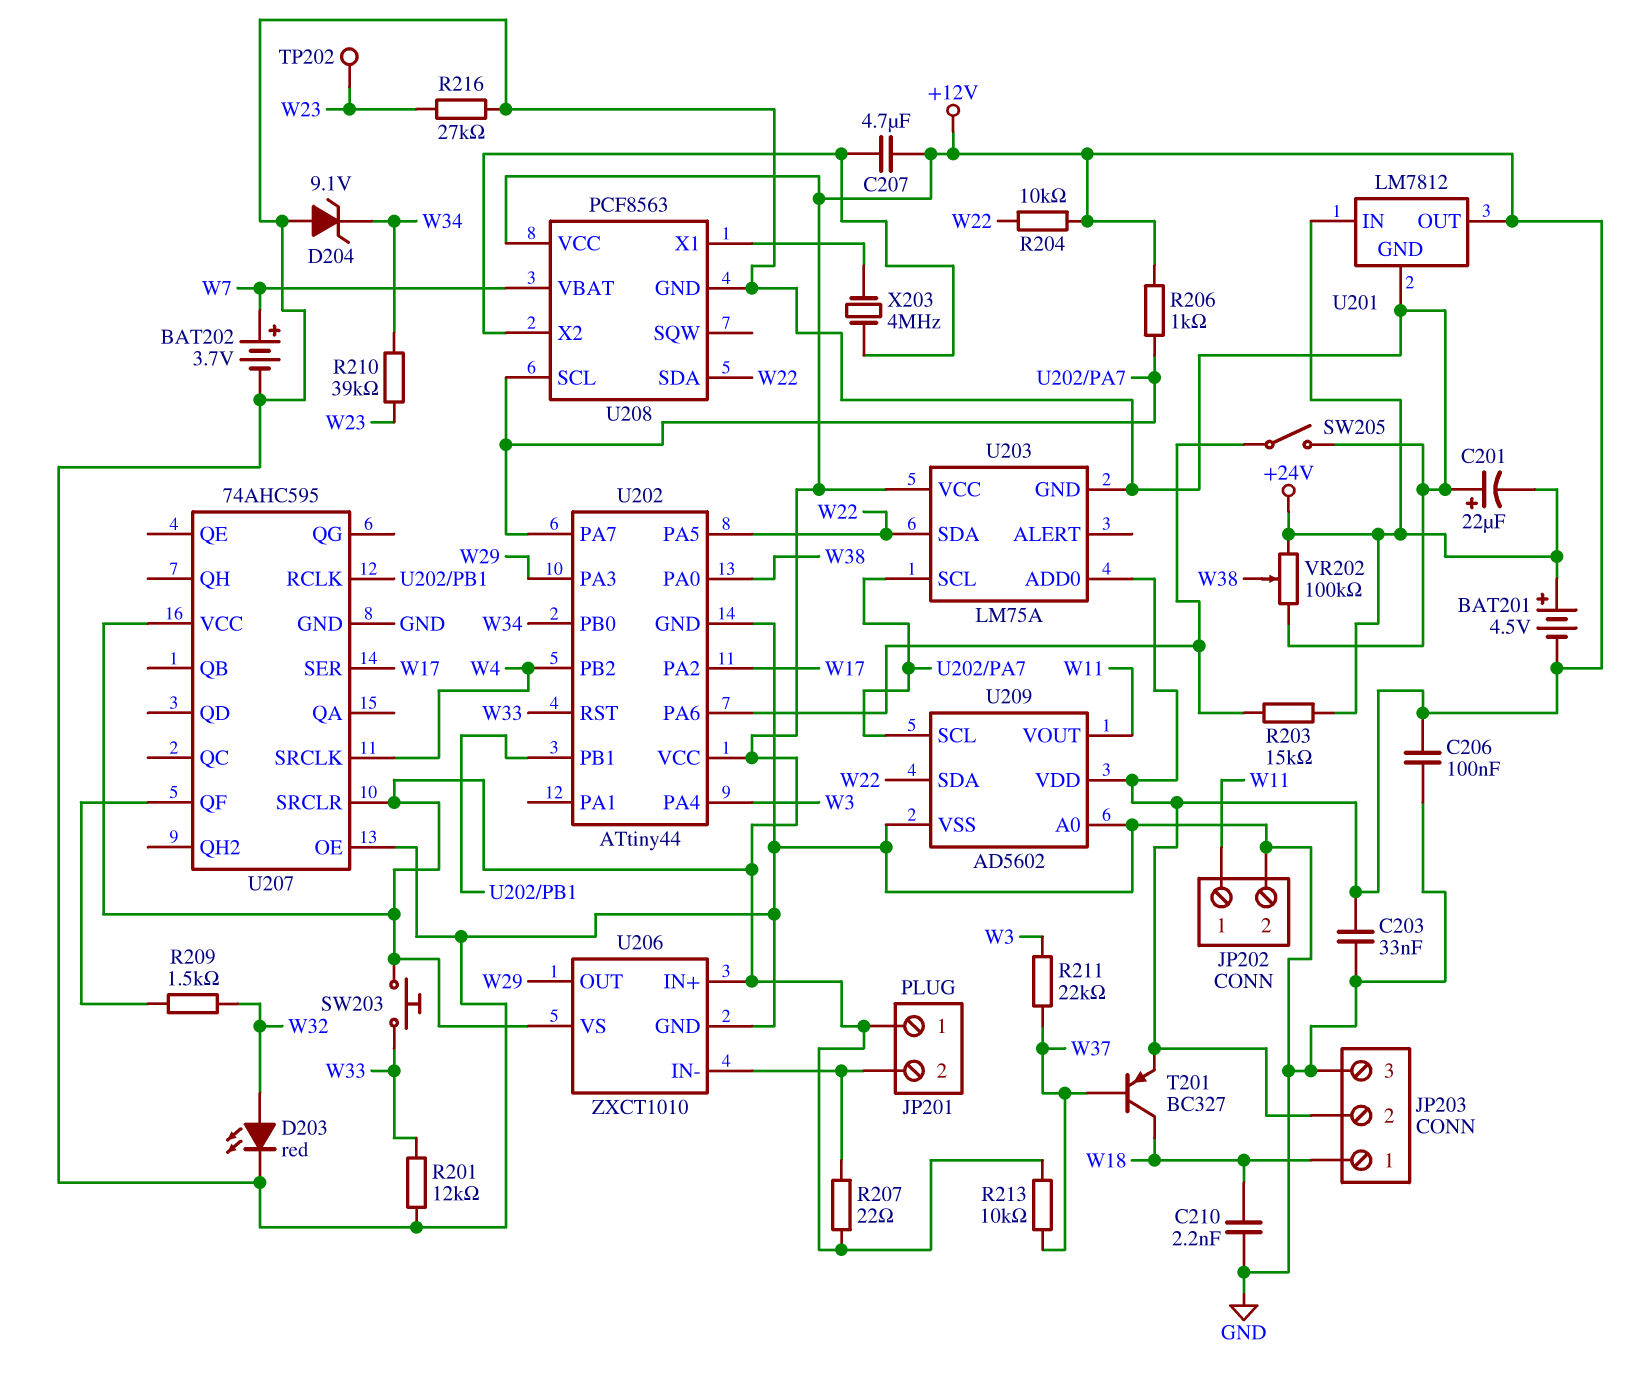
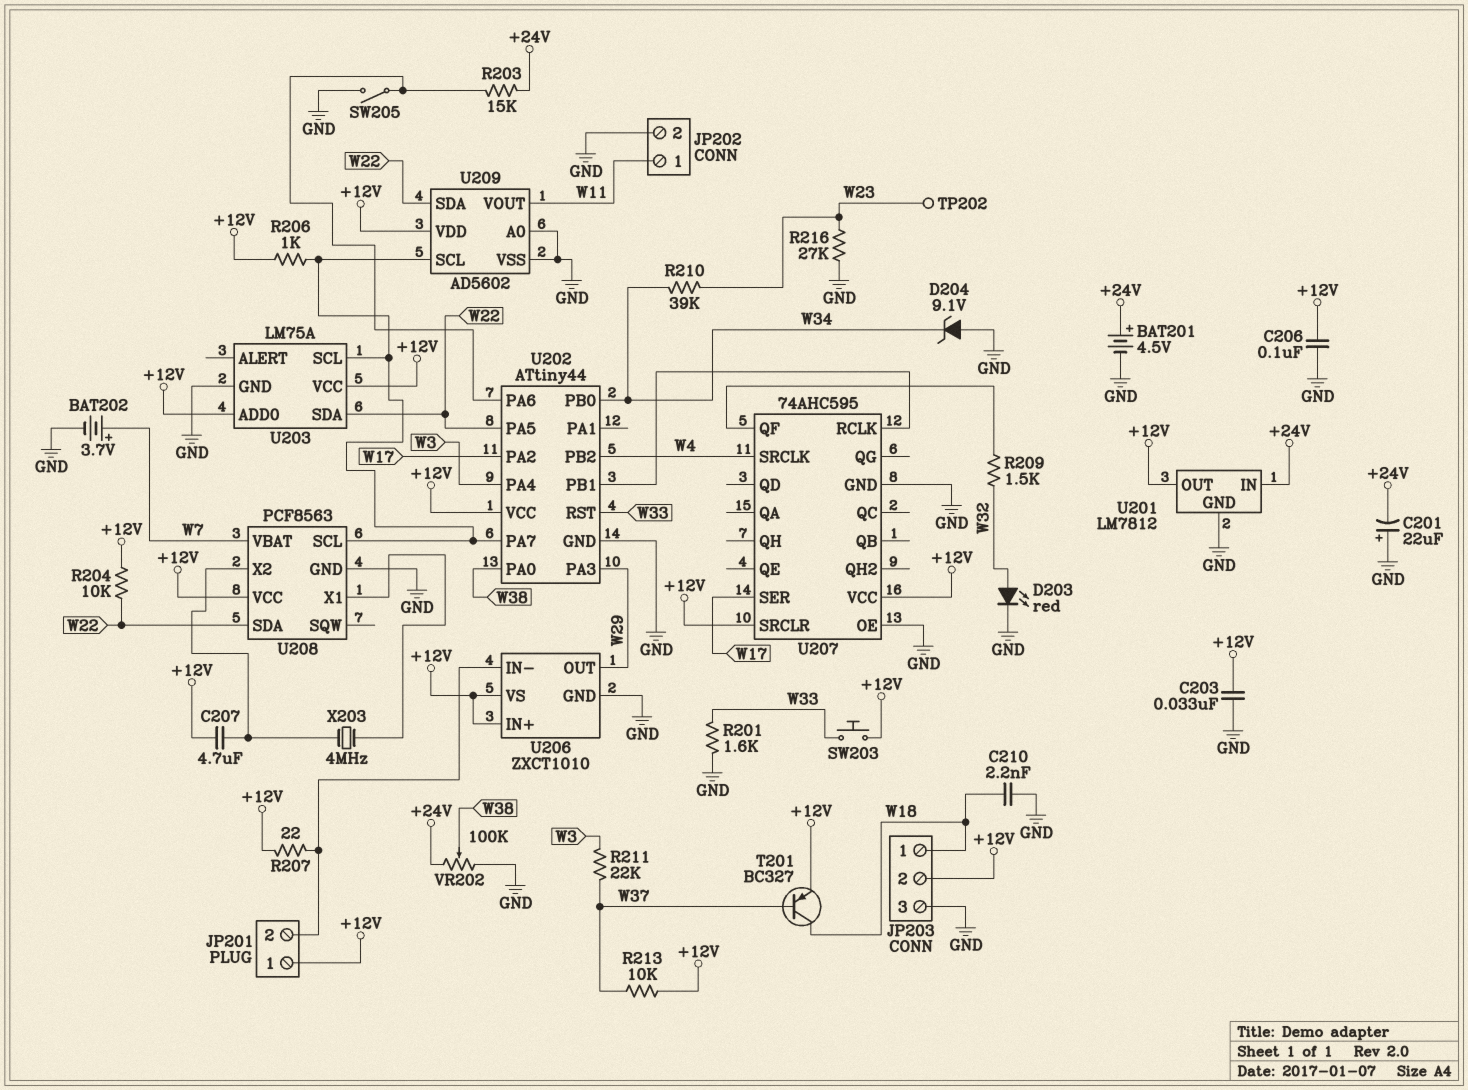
BAT201: 4.5V (plus +24V, minus +12V) -> 4.5V (plus +24V, minus GND)
R201: 12k (GND, W33) -> 1.6k (GND, W33)

